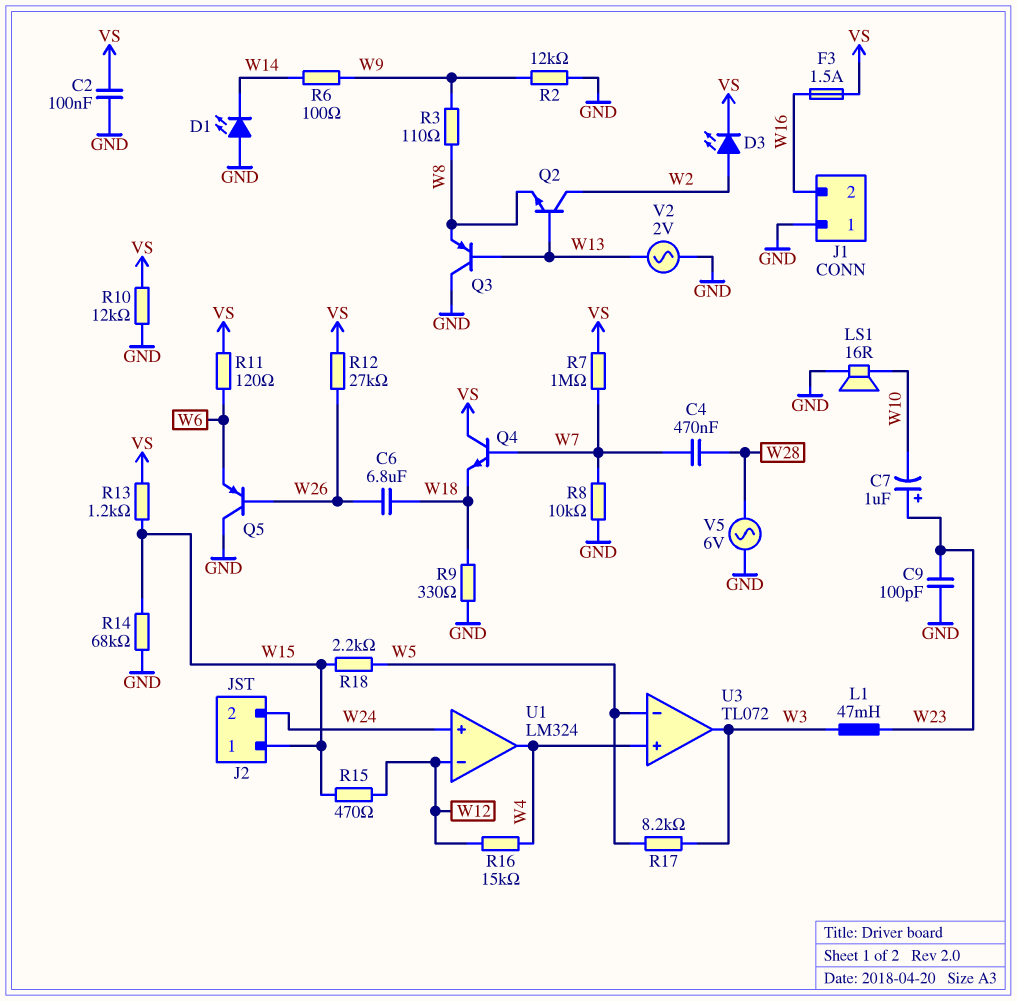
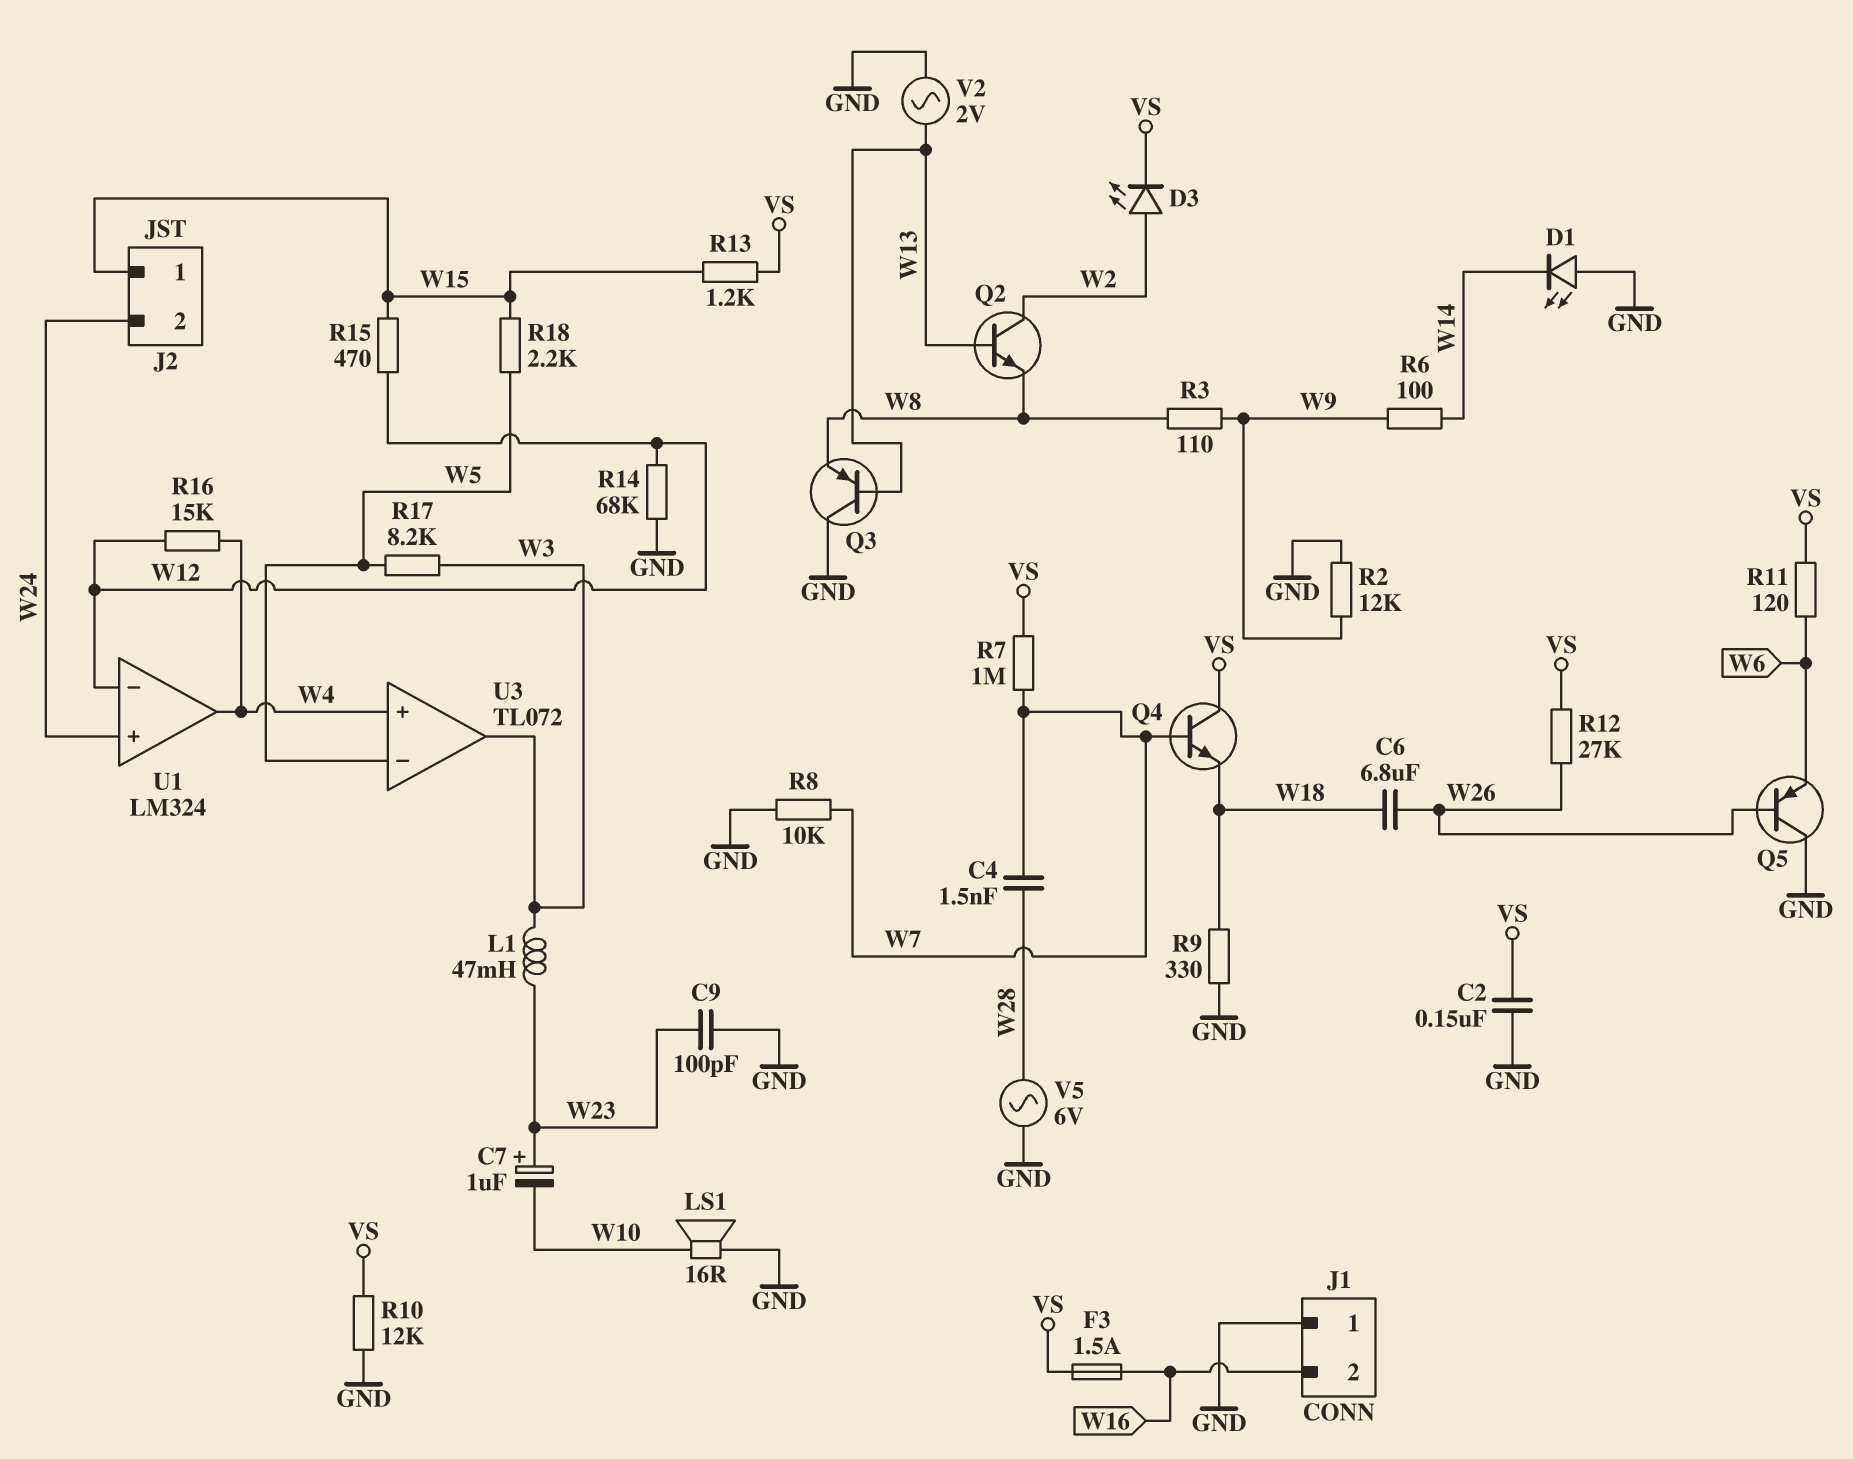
C2: 100nF (GND, VS) -> 150nF (GND, VS)
C4: 470nF (W7, W28) -> 1.5nF (W7, W28)
R14: 68k (GND, W15) -> 68k (GND, W12)

